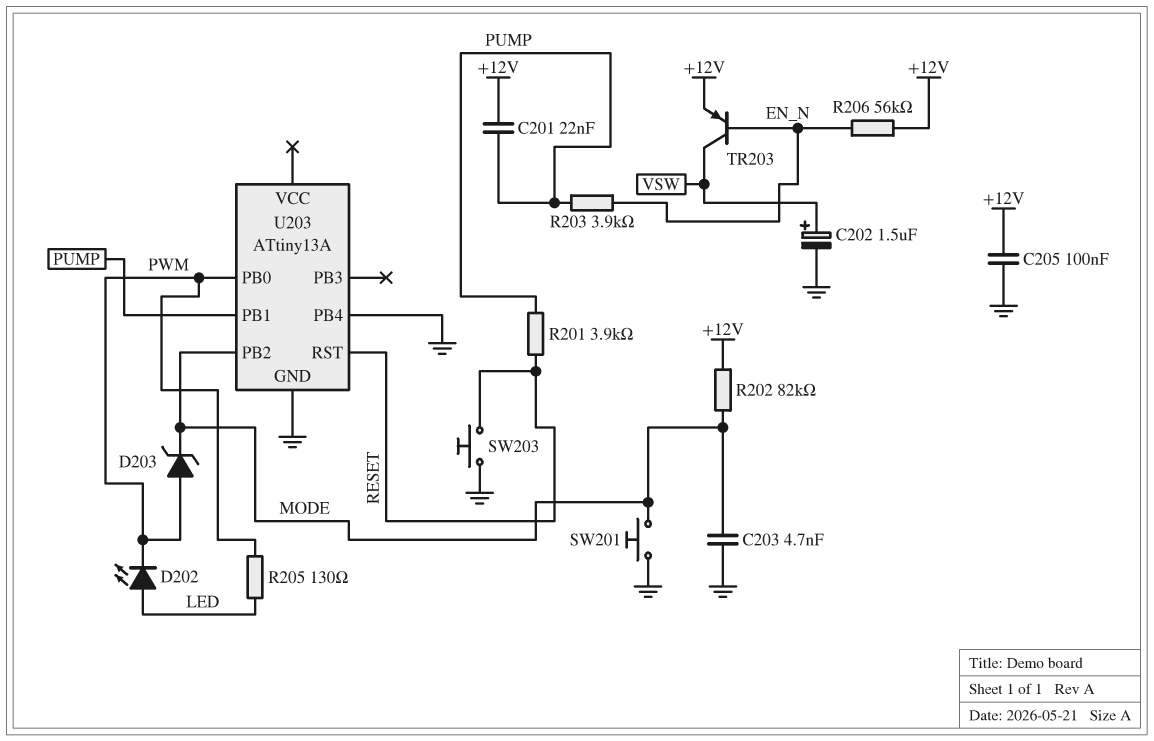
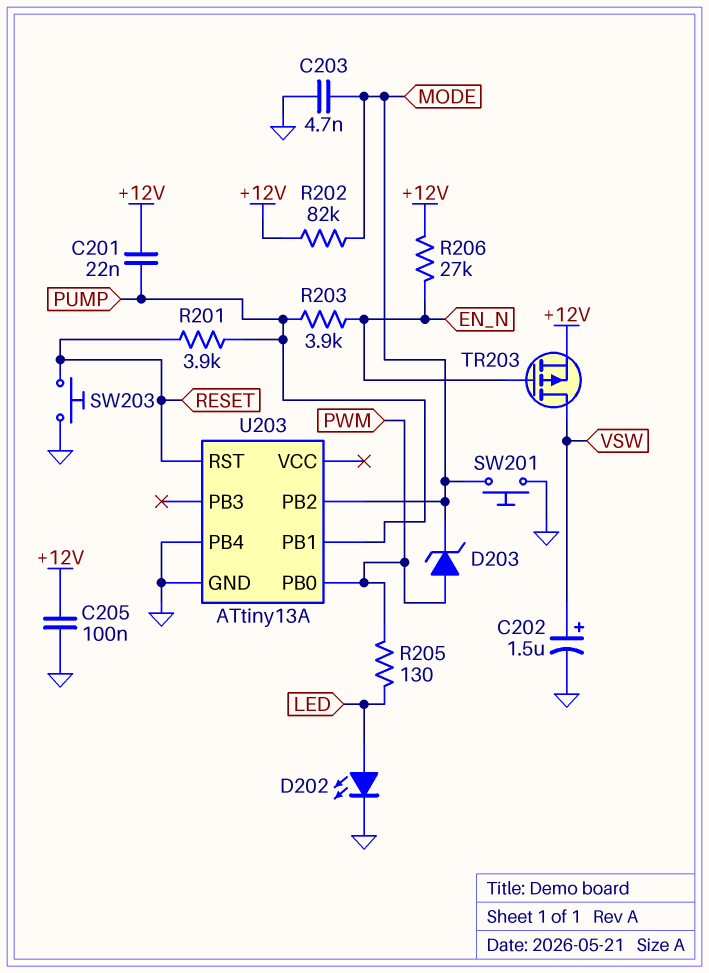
D202: LED (A LED, K PWM) -> LED (A LED, K GND)
R206: 56k (+12V, EN_N) -> 27k (+12V, EN_N)
TR203: PNP (B EN_N, C VSW, E +12V) -> PMOS (G EN_N, D VSW, S +12V)

